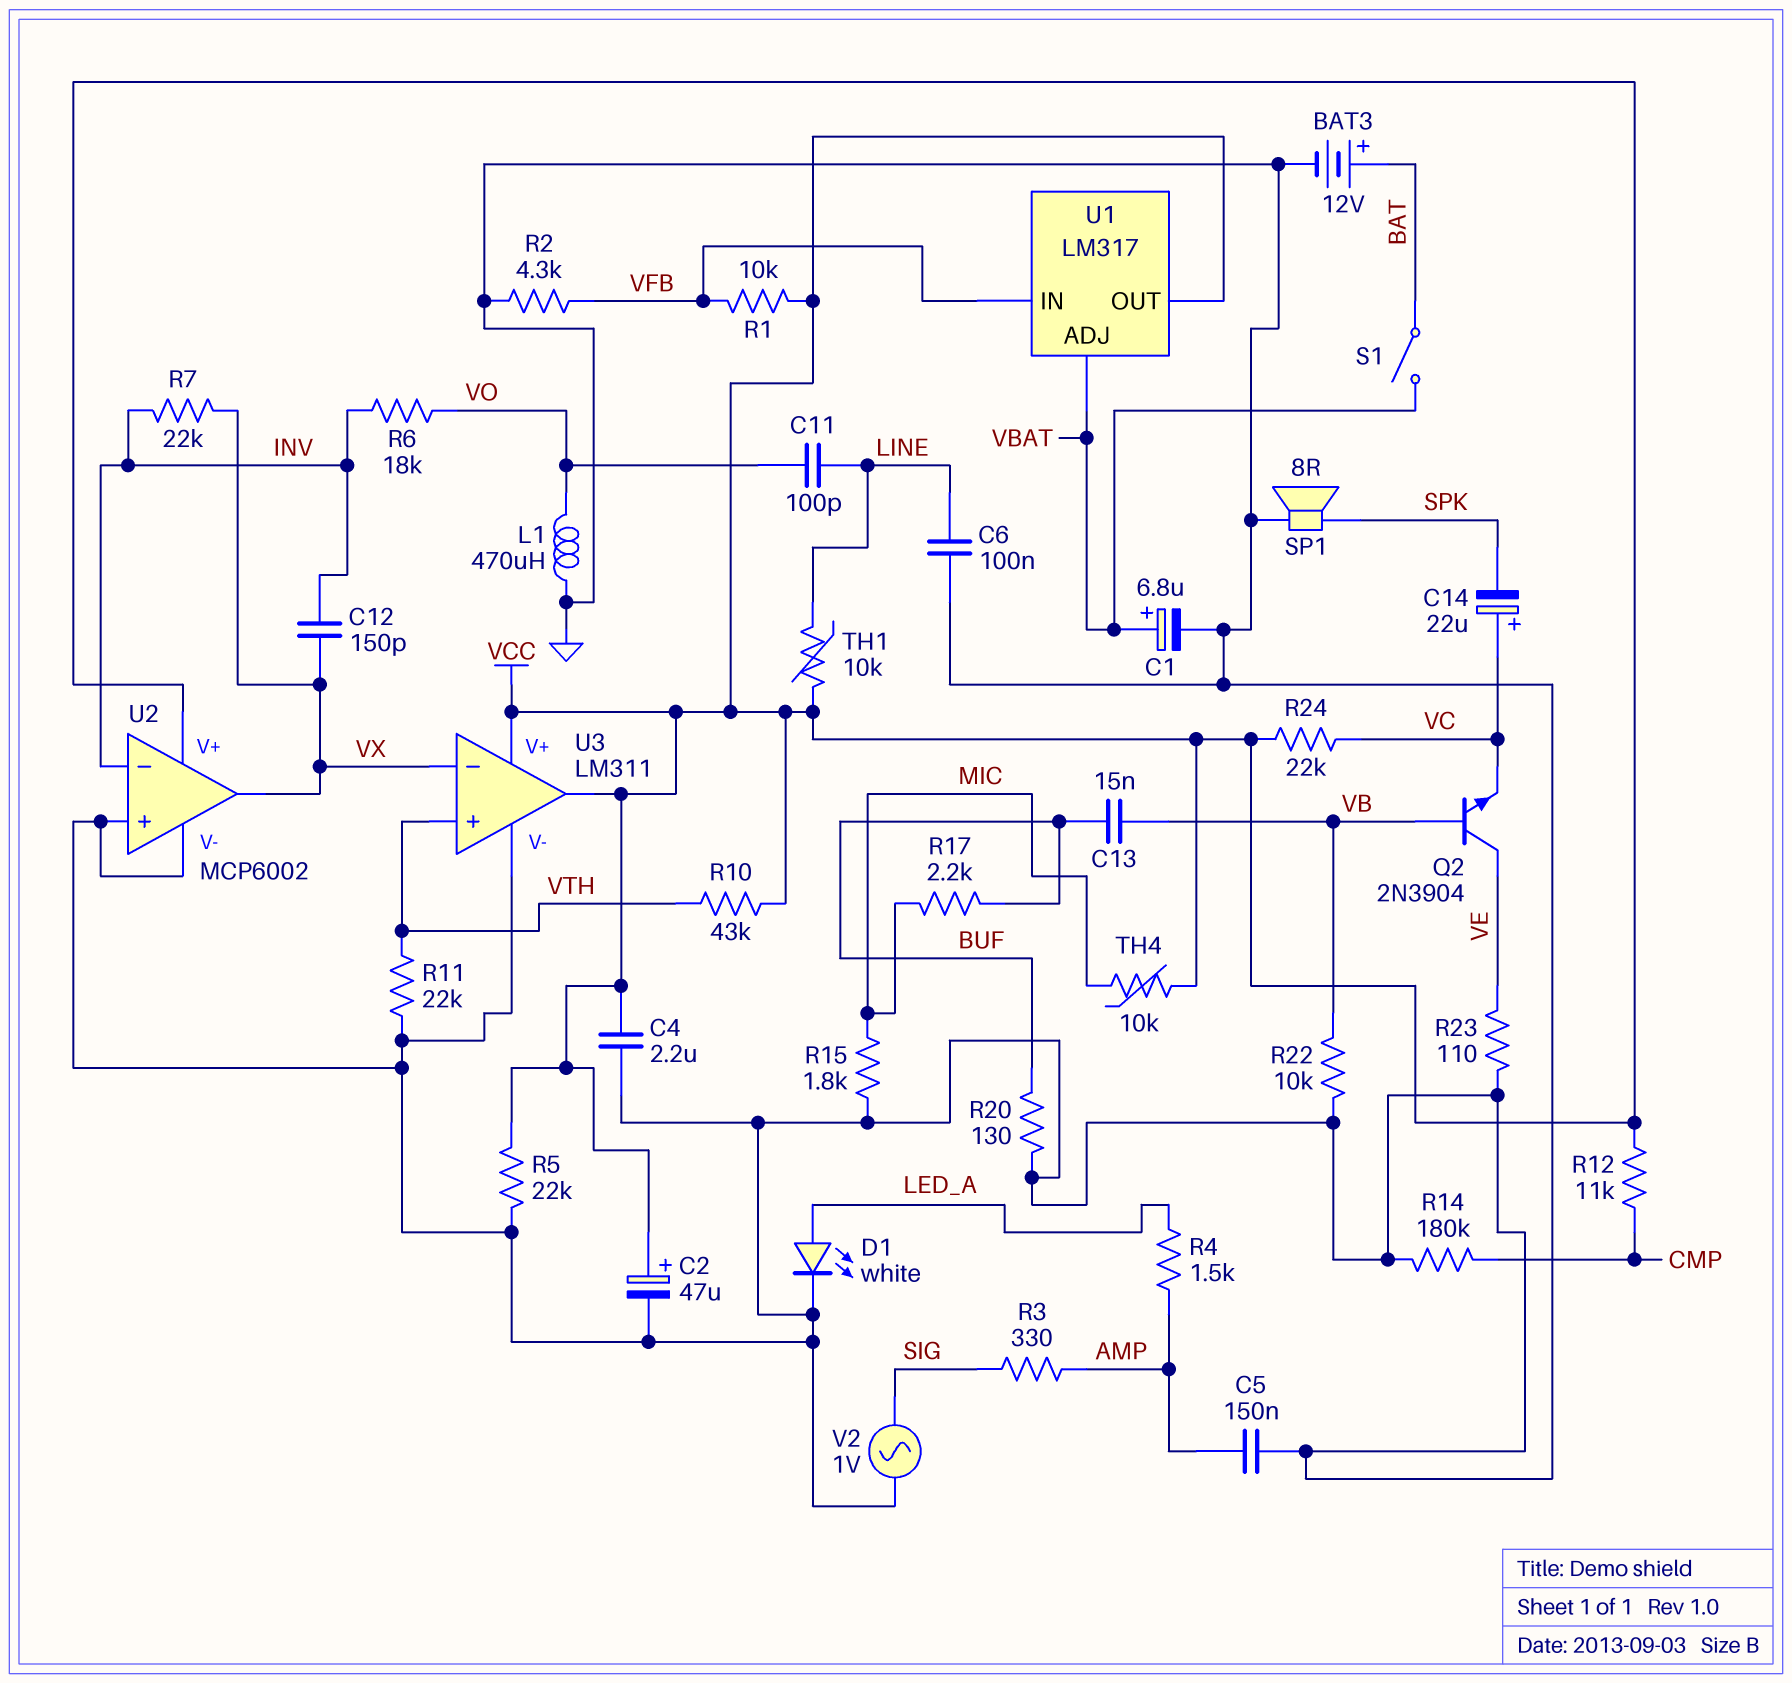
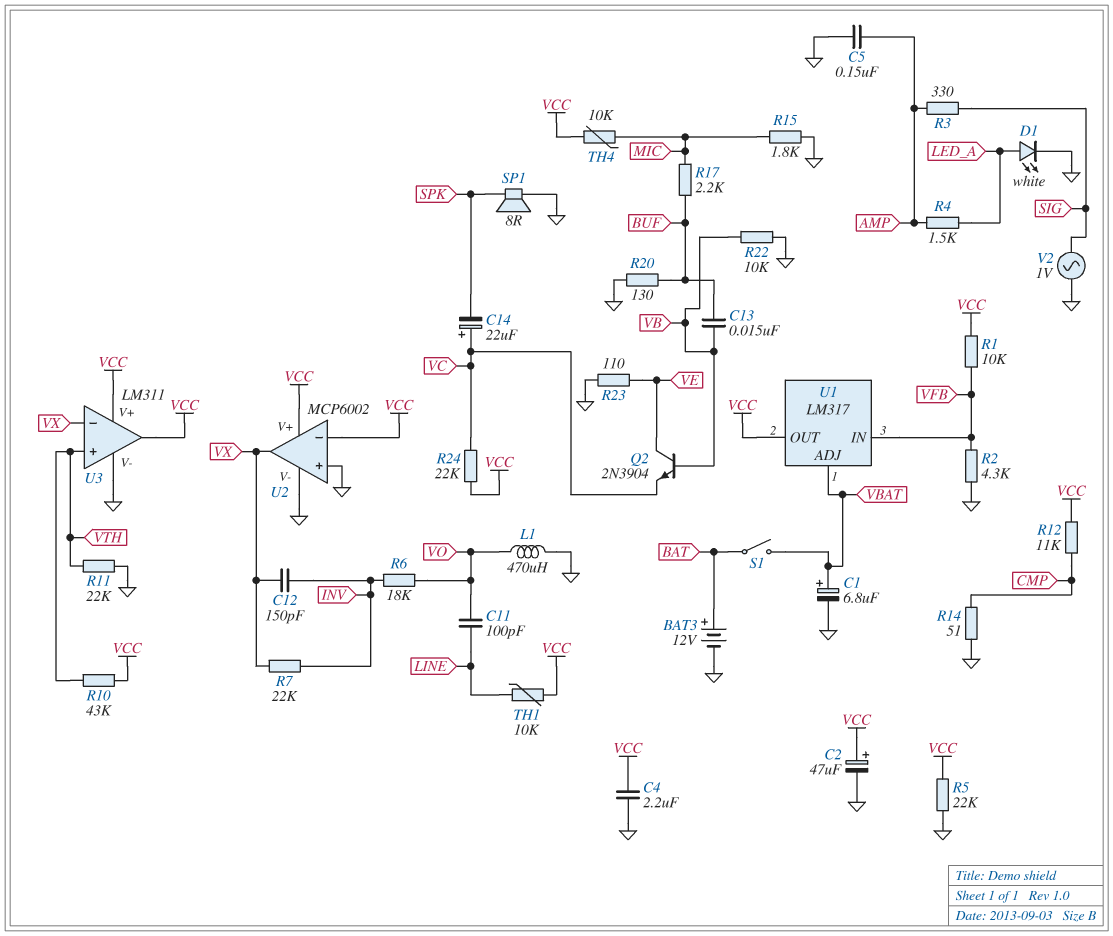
C6: 100nF (GND, LINE) -> none
R14: 180k (CMP, GND) -> 51 (CMP, GND)
U2 pin in-: INV -> VCC

